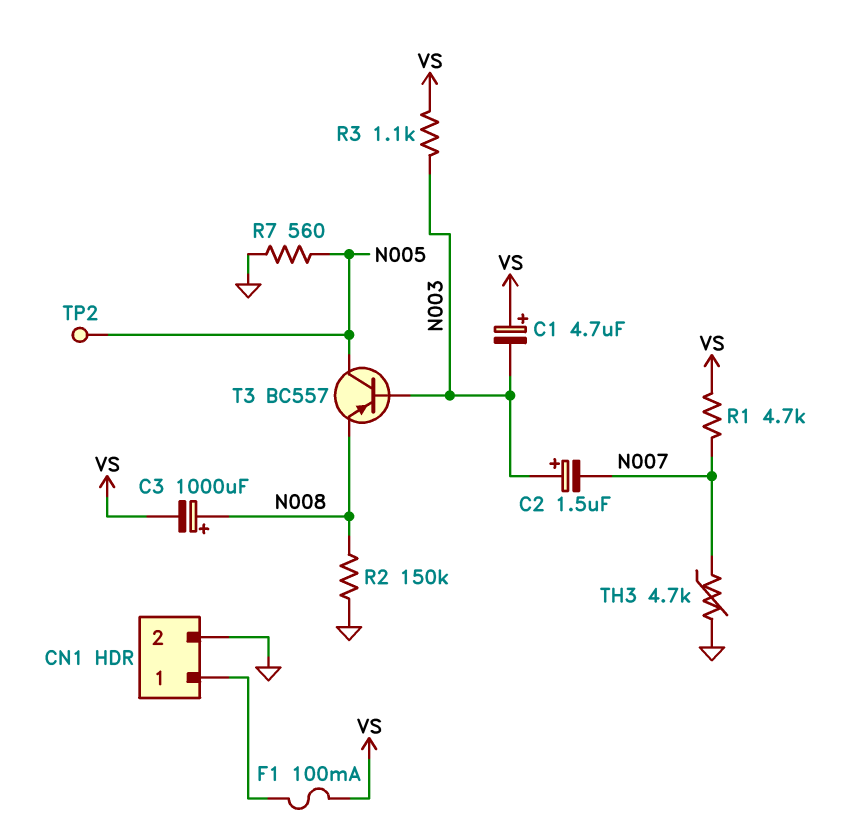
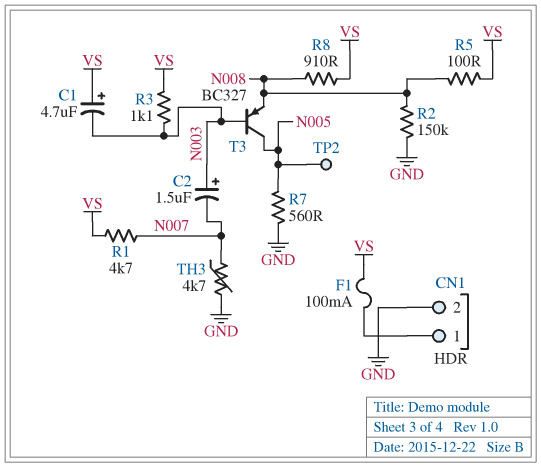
C3: 1000uF (plus N008, minus VS) -> none
R5: none -> 100 (N008, VS)
R8: none -> 910 (N008, VS)
T3: PNP BC557 (B N003, C N005, E N008) -> PNP BC327 (B N003, C N005, E N008)

